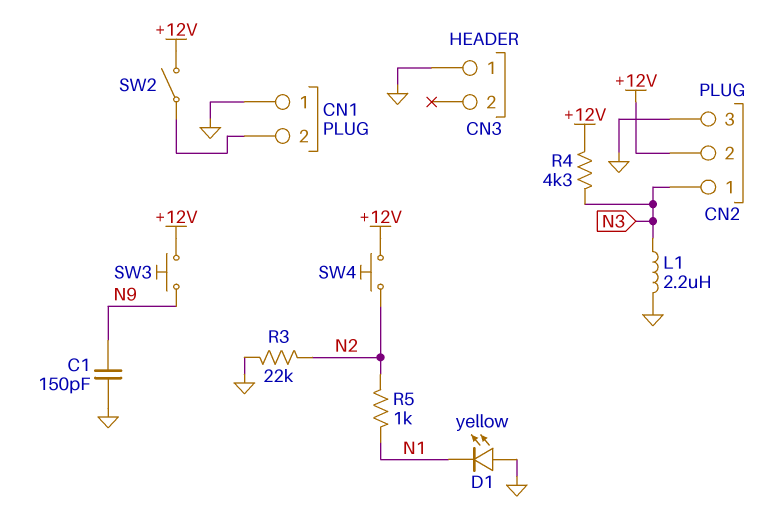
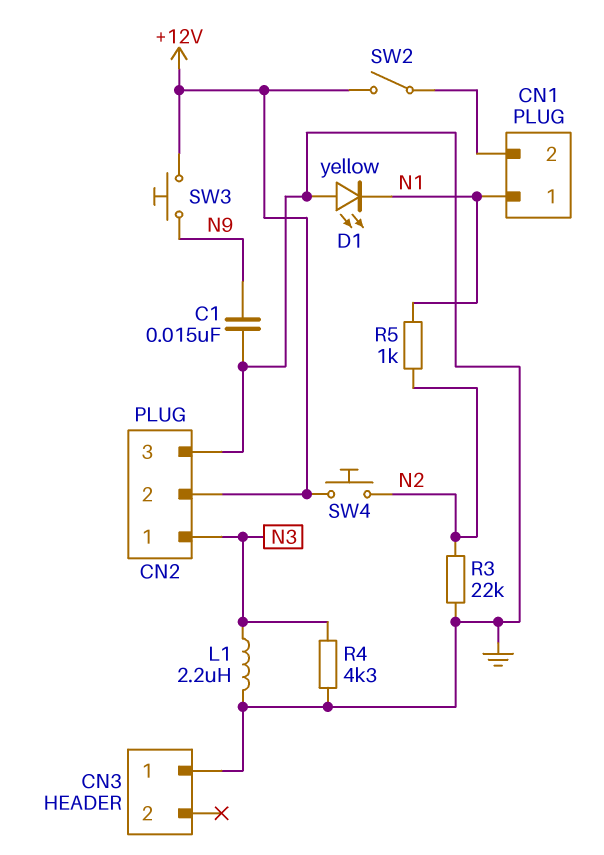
C1: 150pF (GND, N9) -> 15nF (GND, N9)
CN1 pin 1: GND -> N1
R4: 4.3k (+12V, N3) -> 4.3k (GND, N3)

